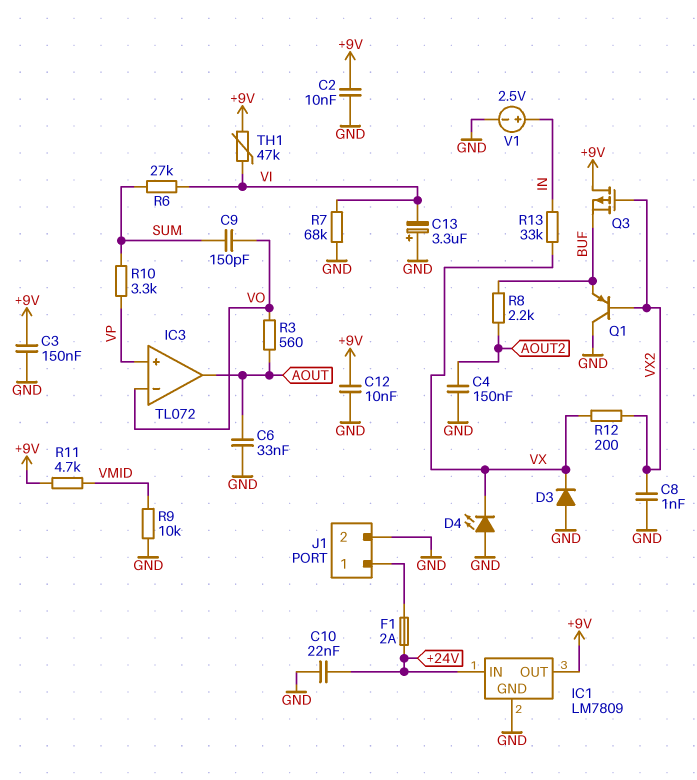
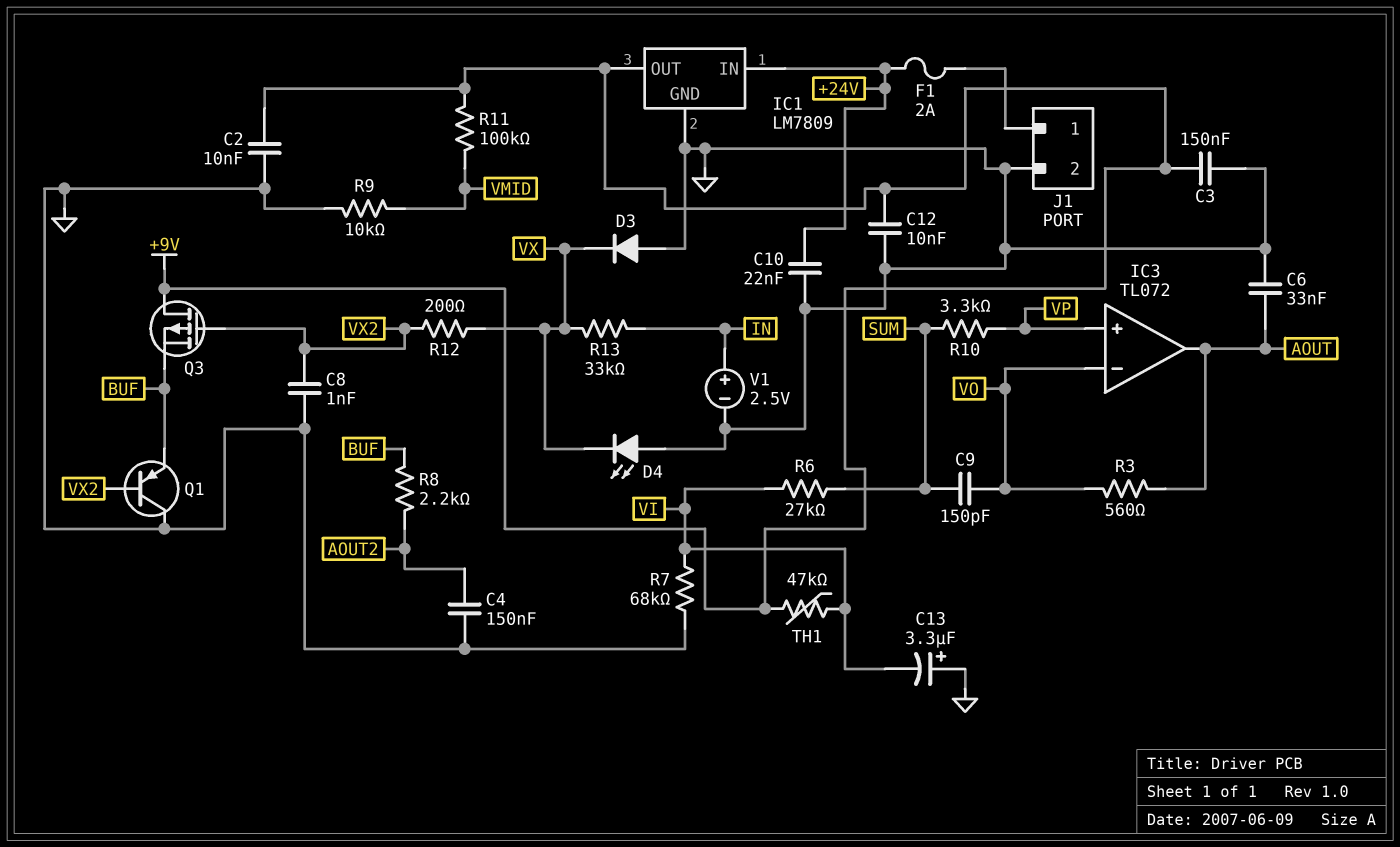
R11: 4.7k (+9V, VMID) -> 100k (+9V, VMID)

